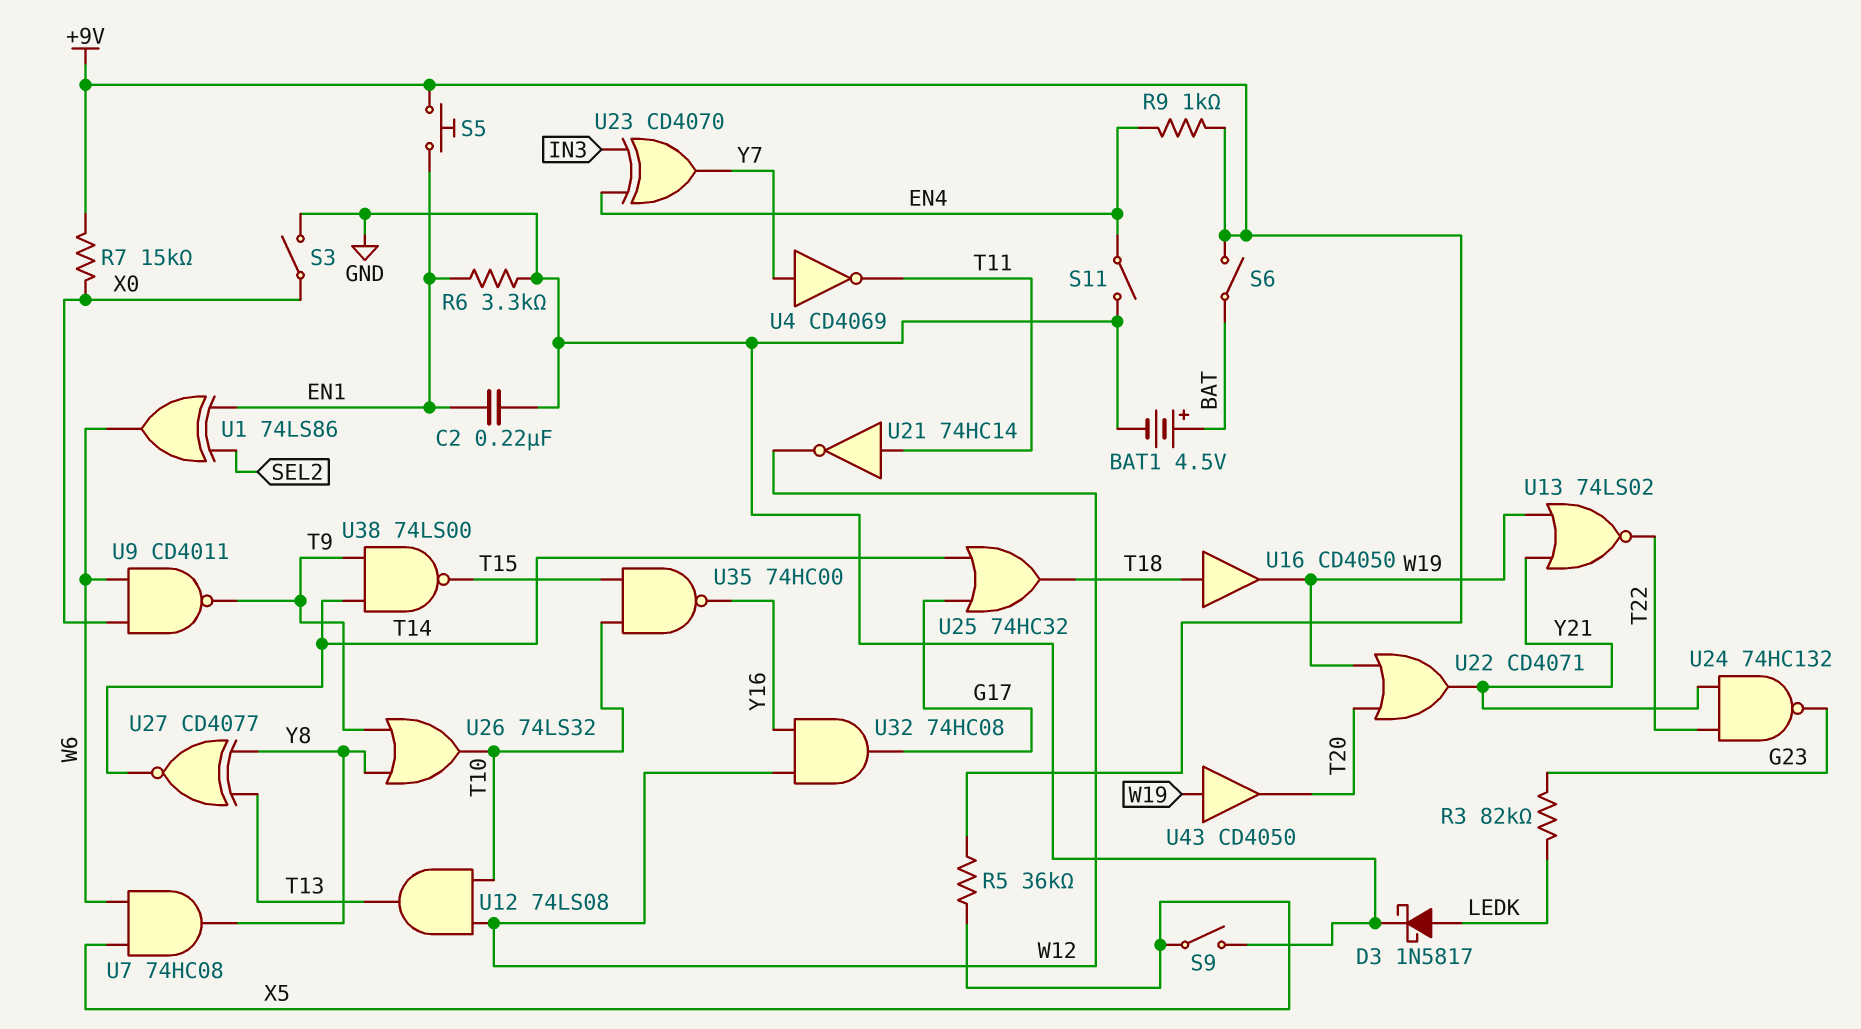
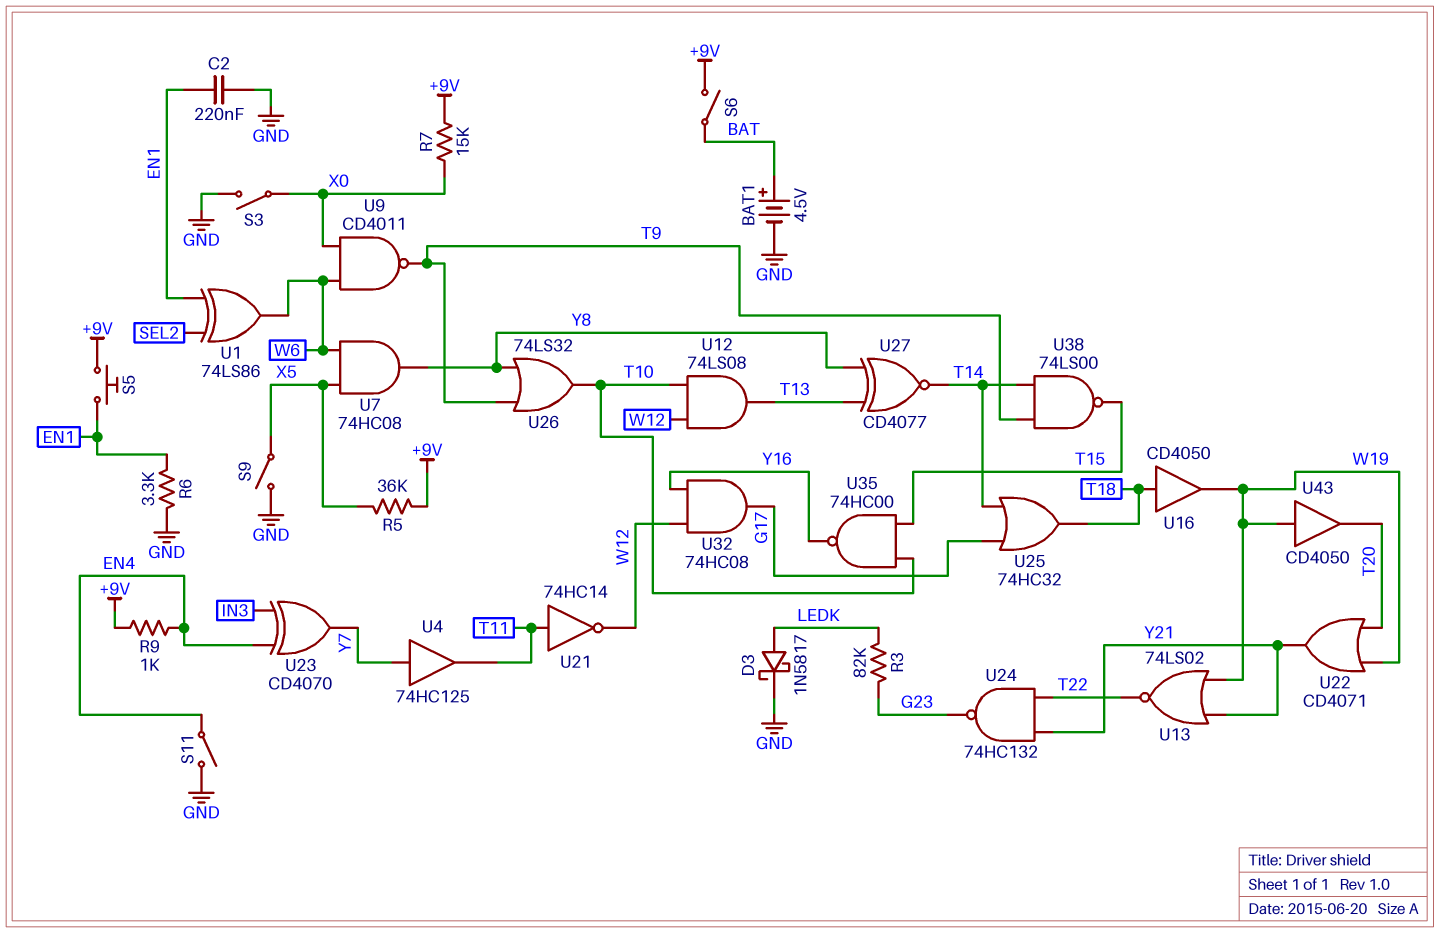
U4: NOT CD4069 (in Y7, out T11) -> buffer 74HC125 (in Y7, out T11)

